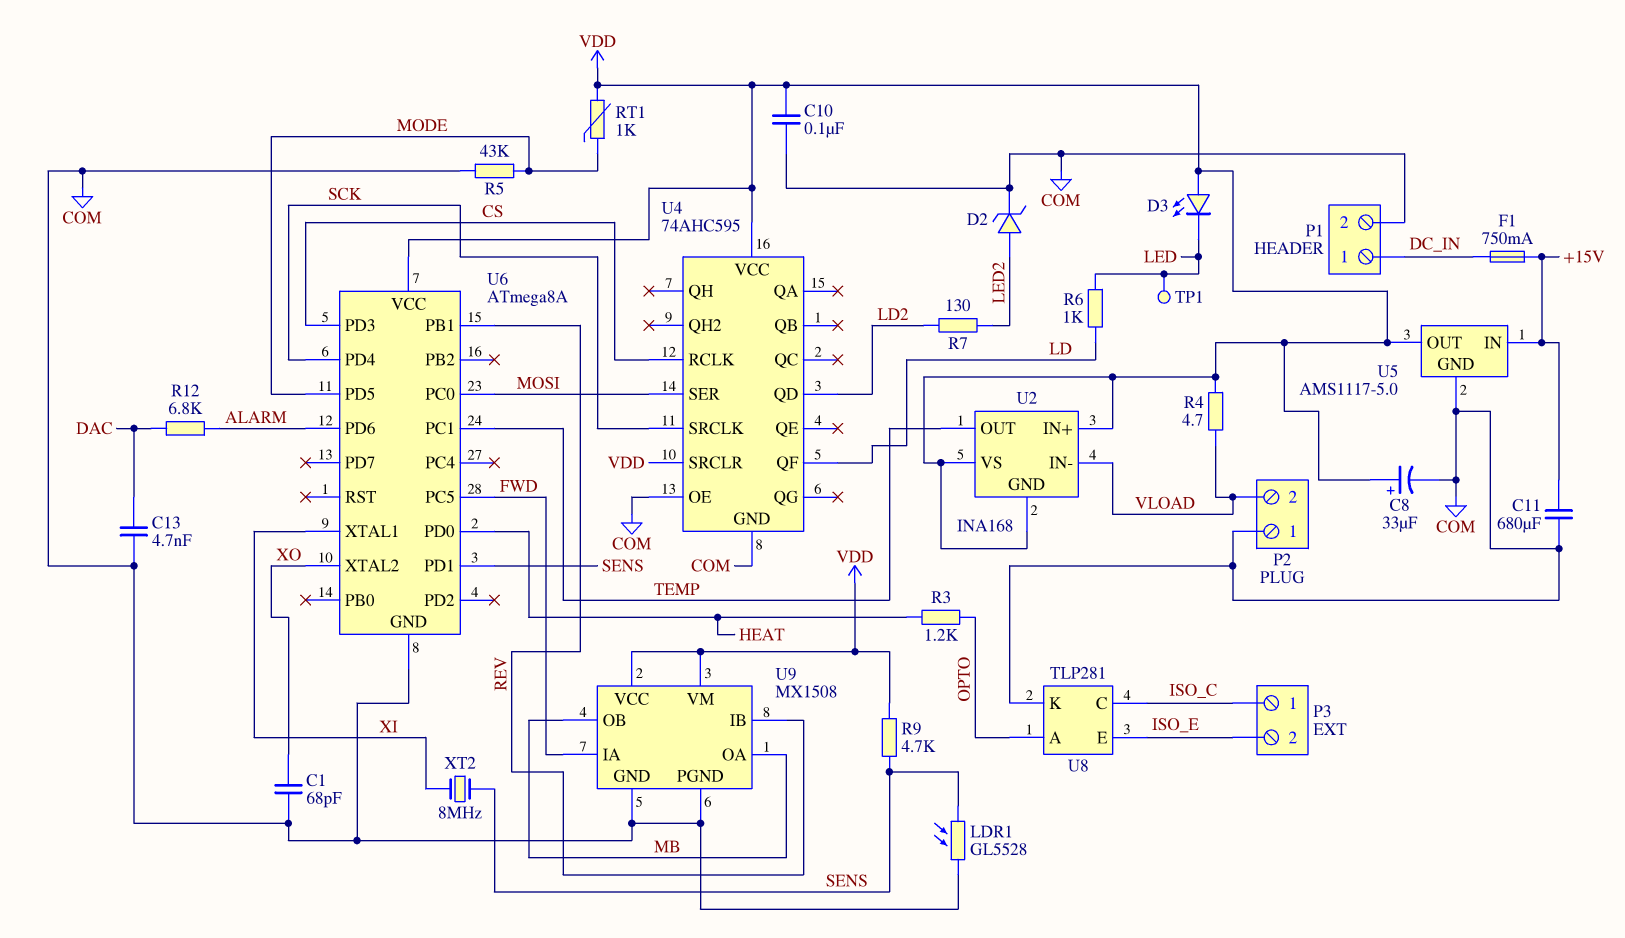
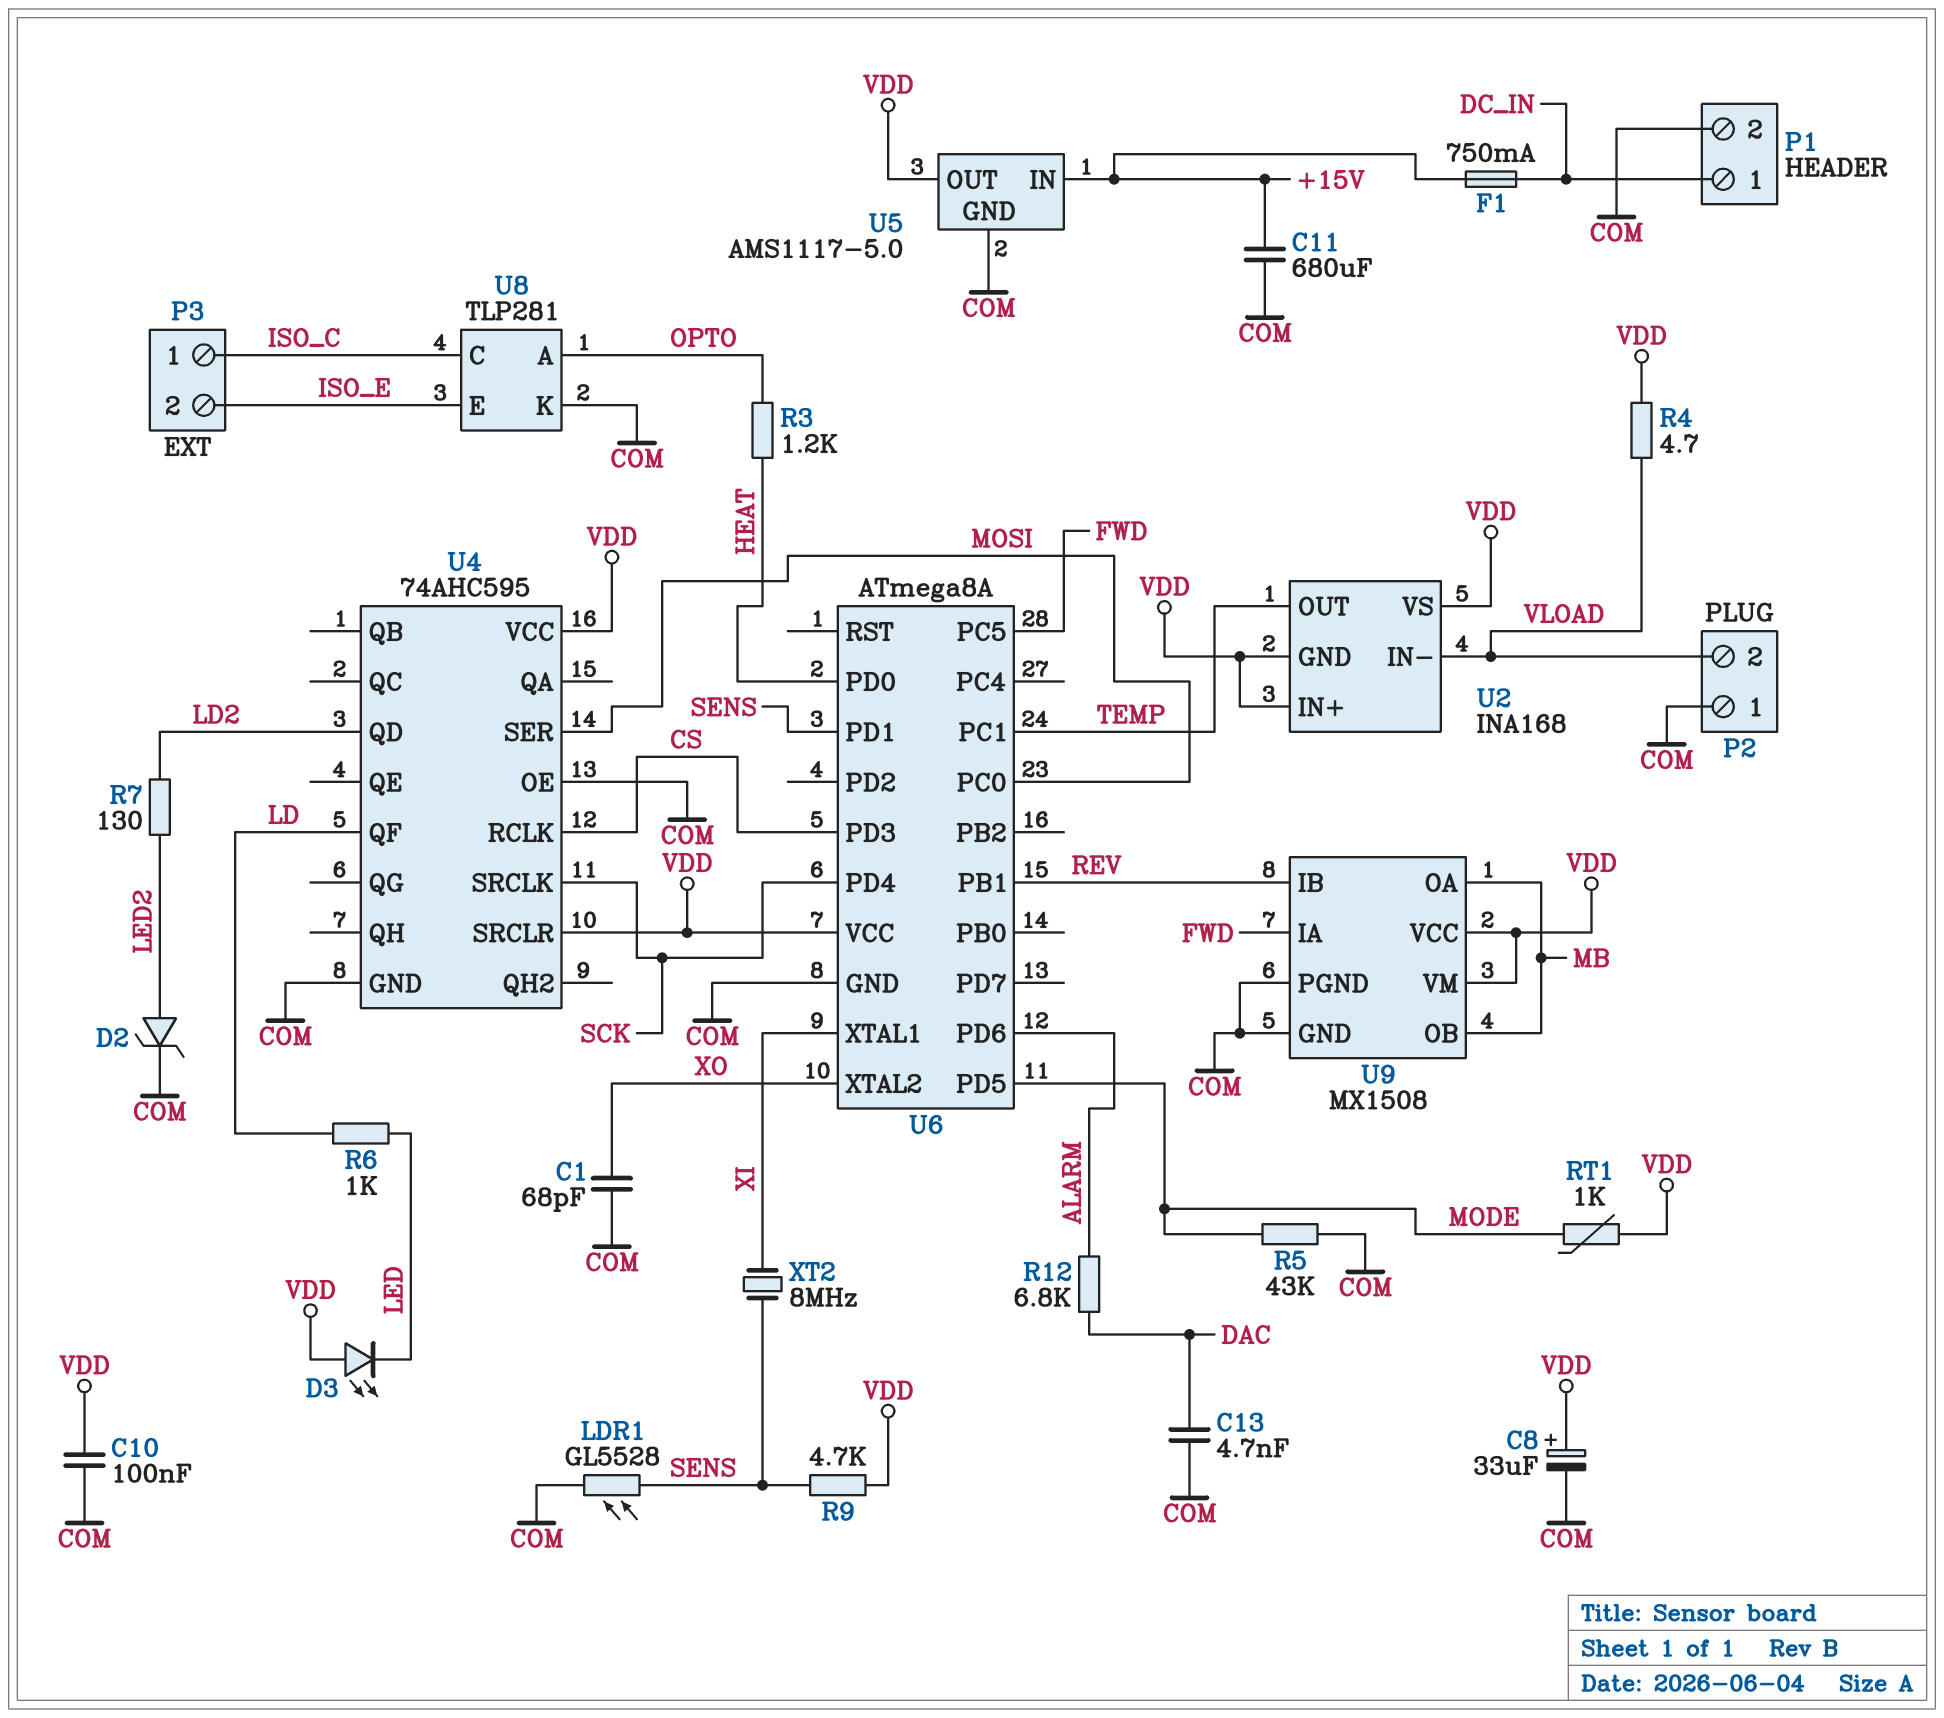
TP1: test point (LED) -> none

